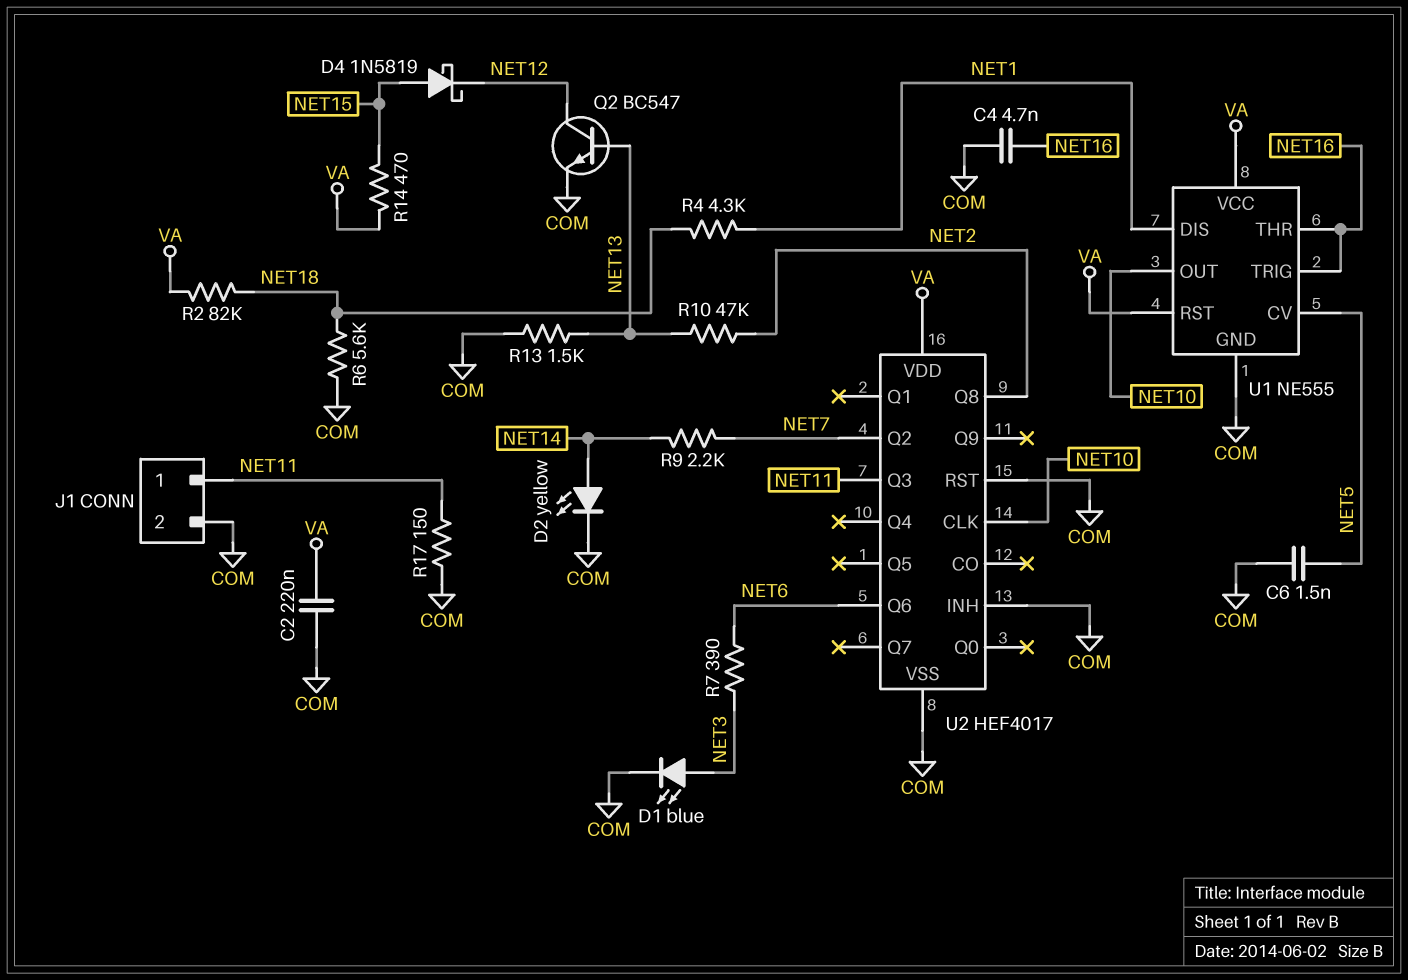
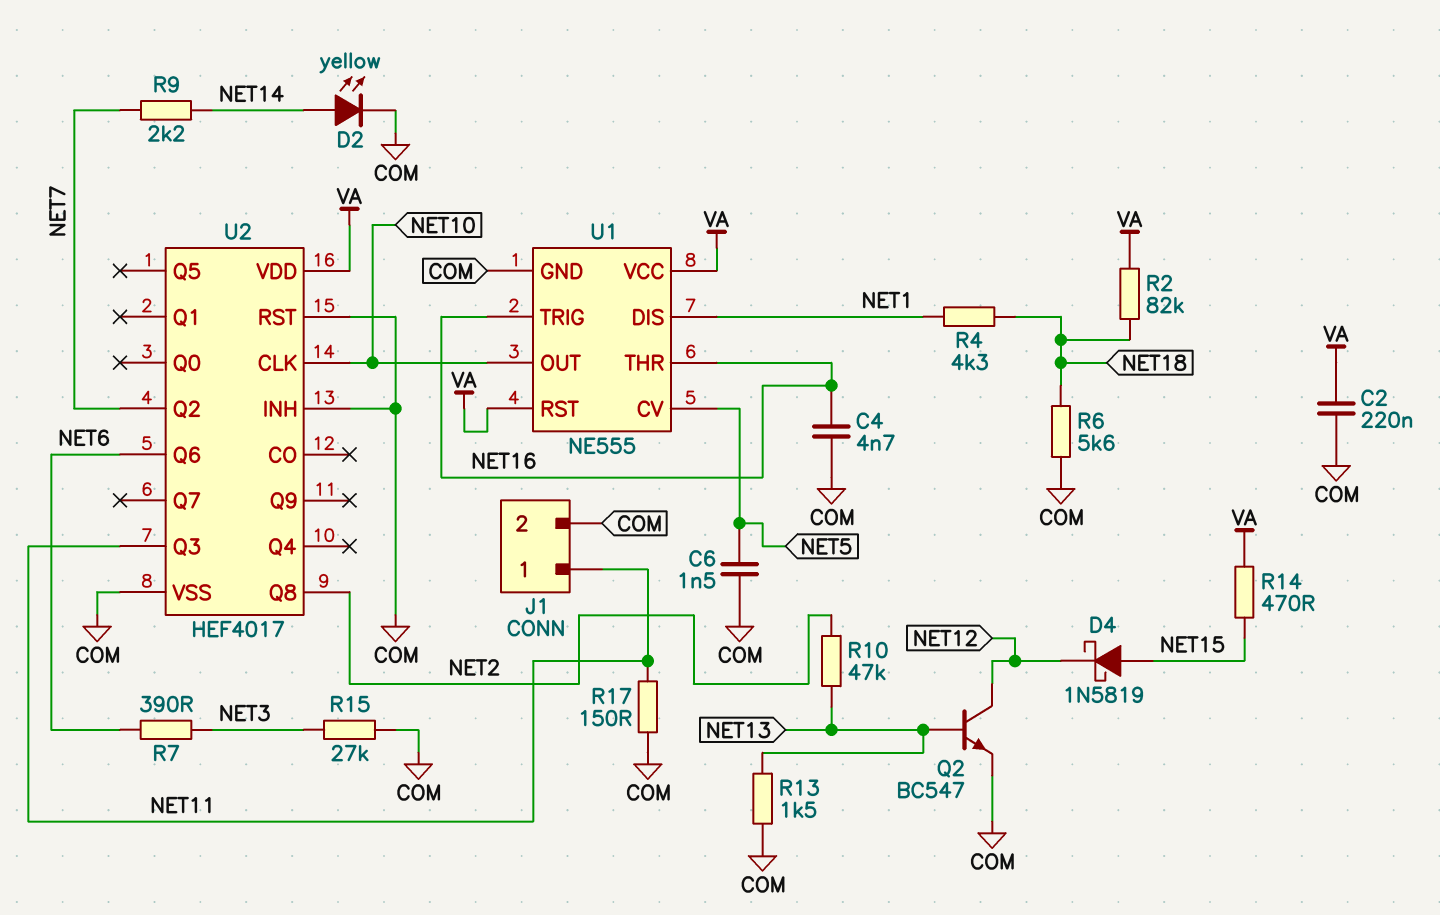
D1: LED blue (A NET3, K COM) -> none
R15: none -> 27k (COM, NET3)

